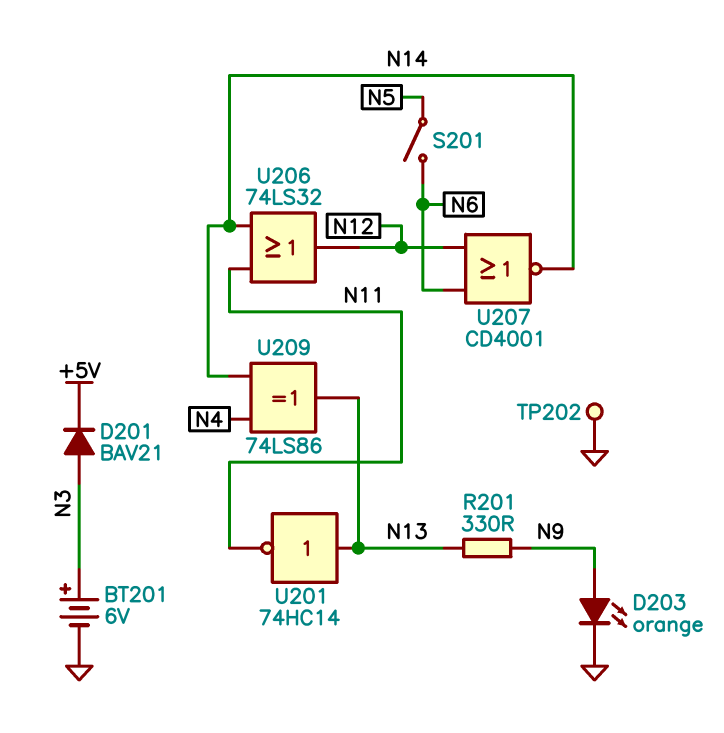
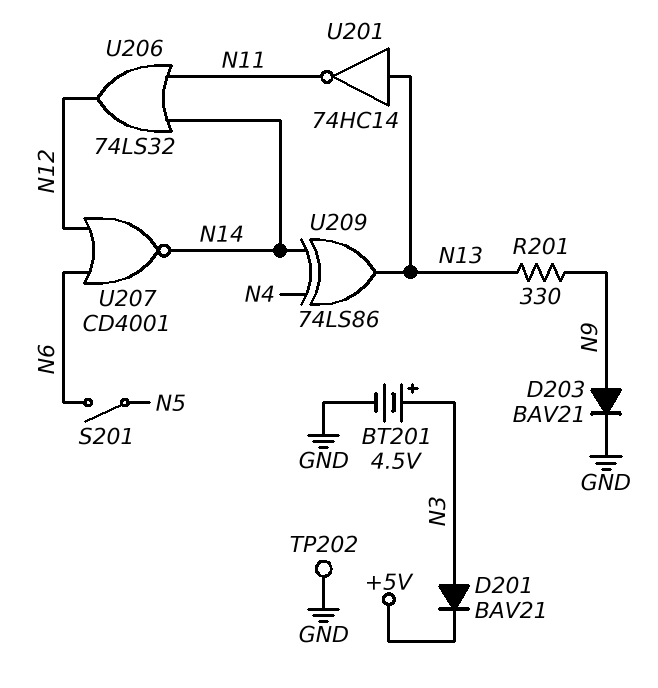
BT201: 6V (plus N3, minus GND) -> 4.5V (plus N3, minus GND)
D203: LED orange (A N9, K GND) -> diode BAV21 (A N9, K GND)

